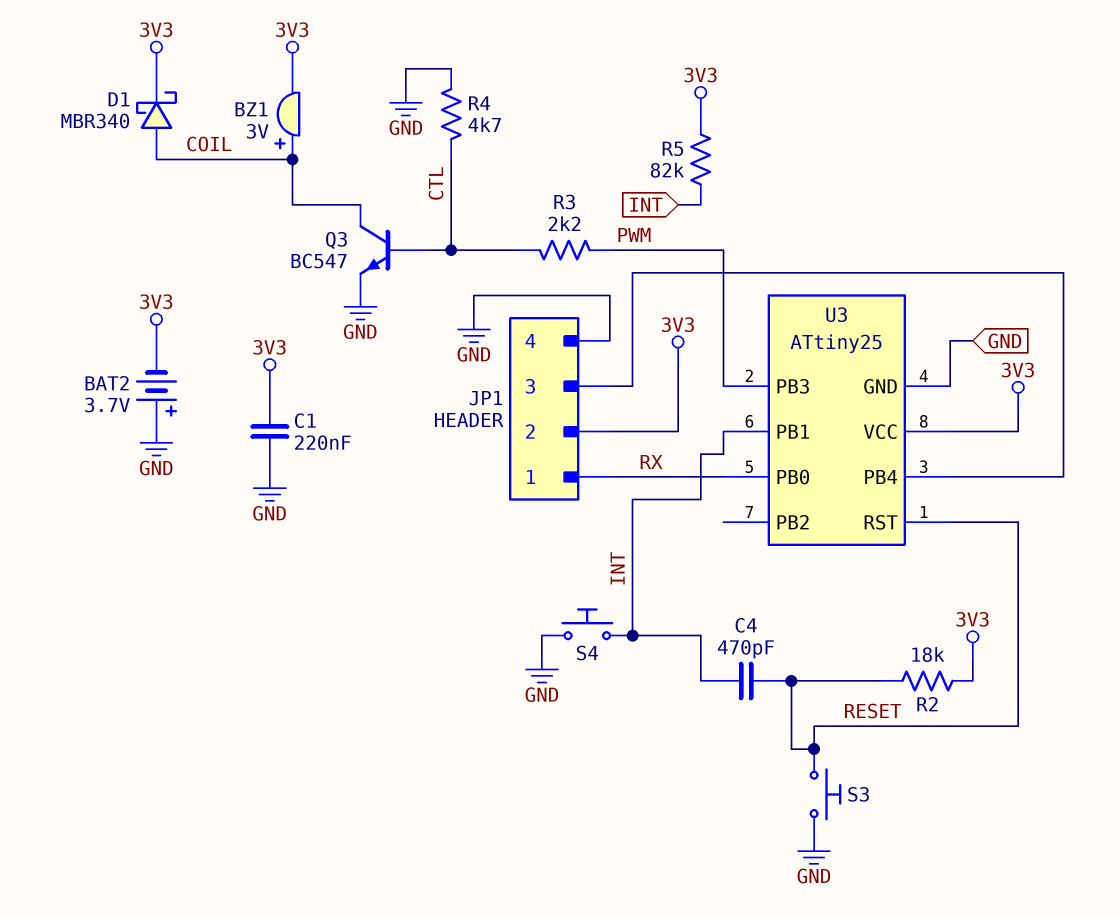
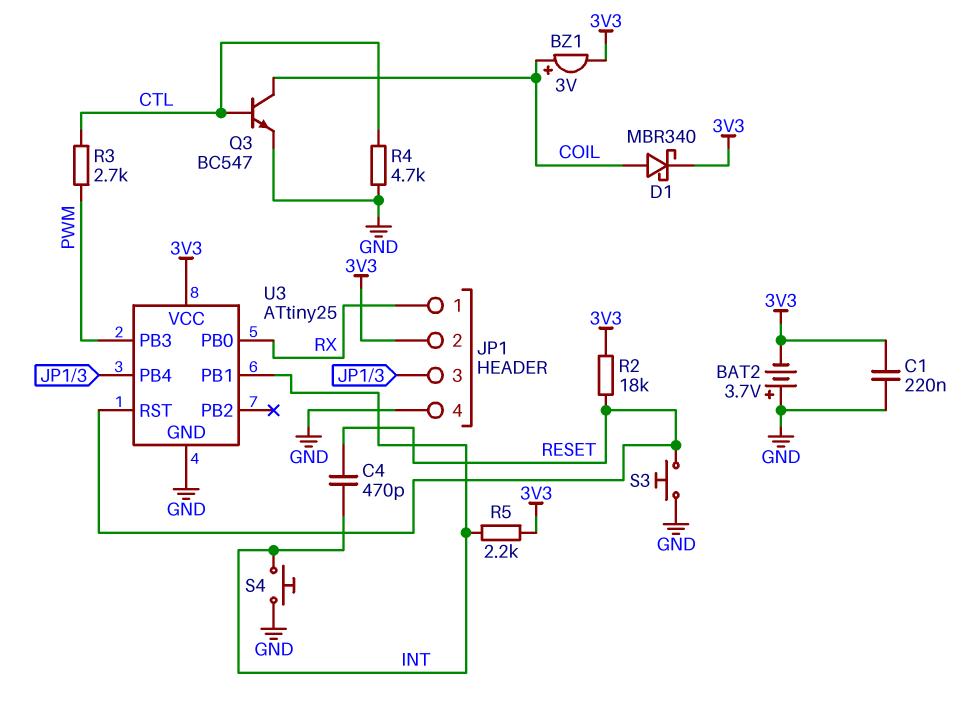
R3: 2.2k (CTL, PWM) -> 2.7k (CTL, PWM)
R5: 82k (3V3, INT) -> 2.2k (3V3, INT)

